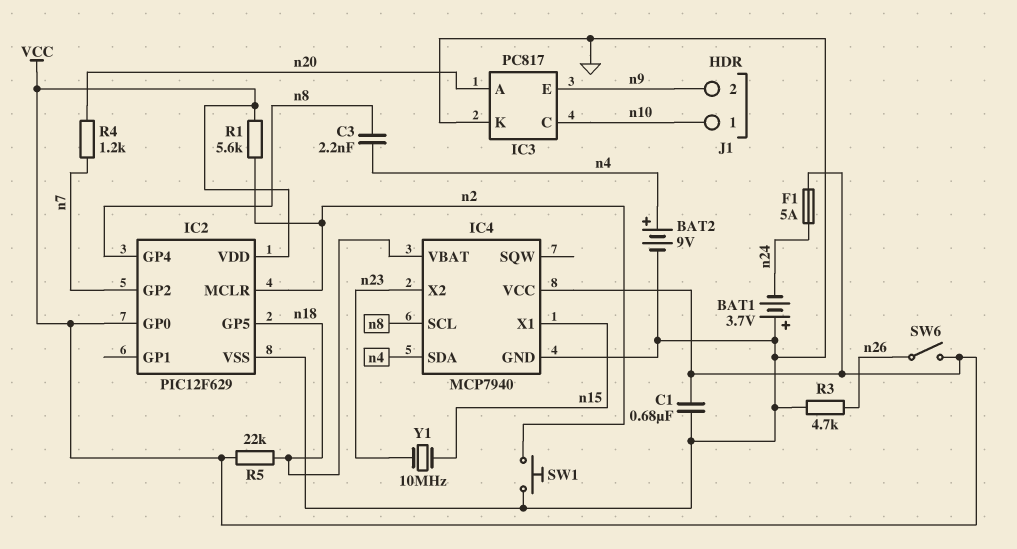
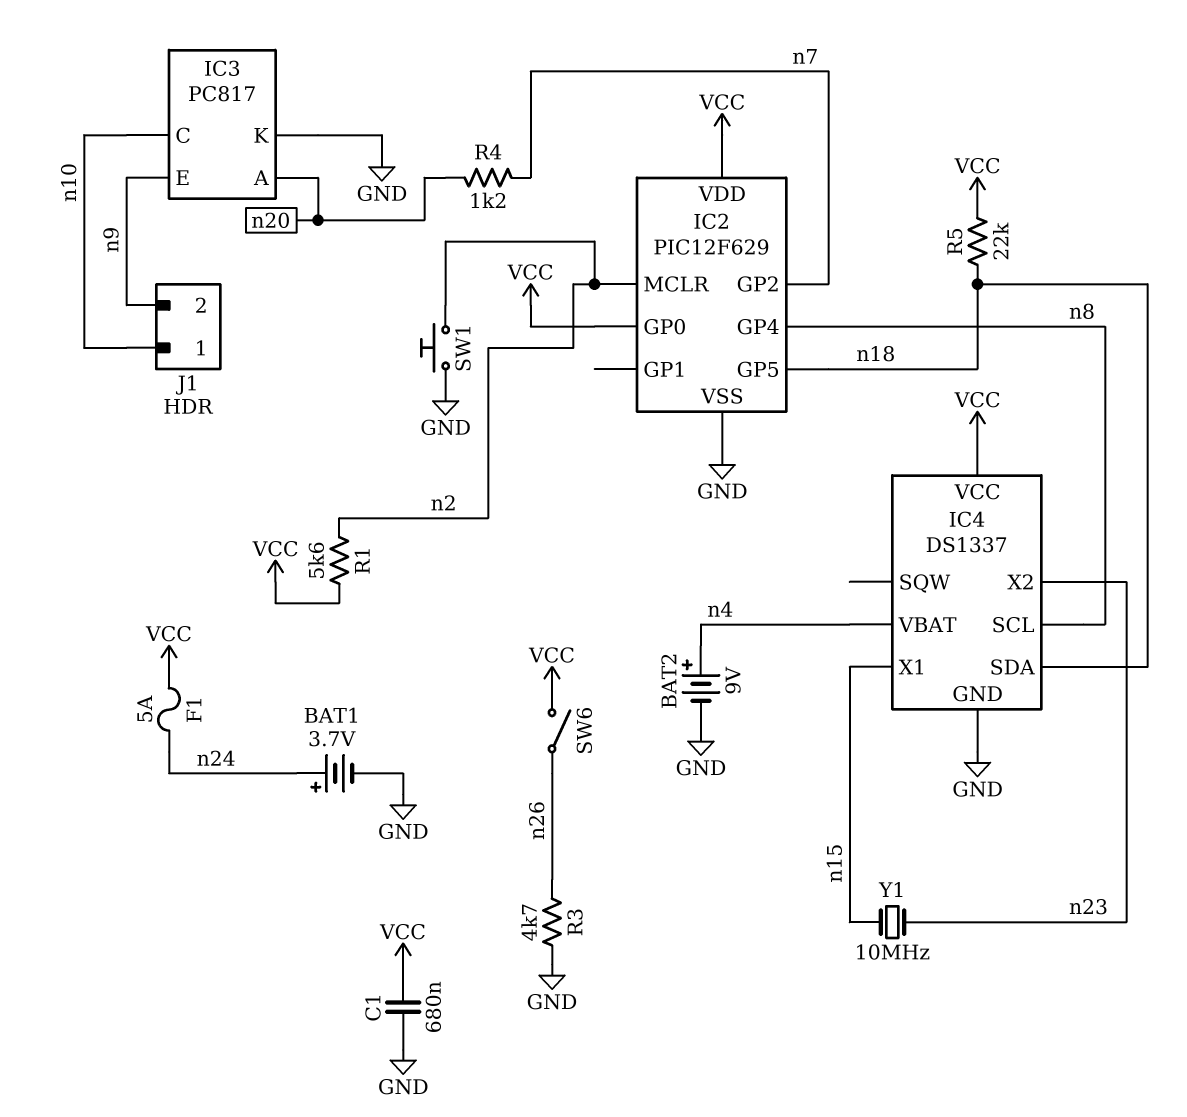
BAT1: 3.7V (plus GND, minus n24) -> 3.7V (plus n24, minus GND)
C3: 2.2nF (n4, n8) -> none
IC4: MCP7940 -> DS1337
IC4 pin SDA: n4 -> n18
IC4 pin VBAT: n18 -> n4

